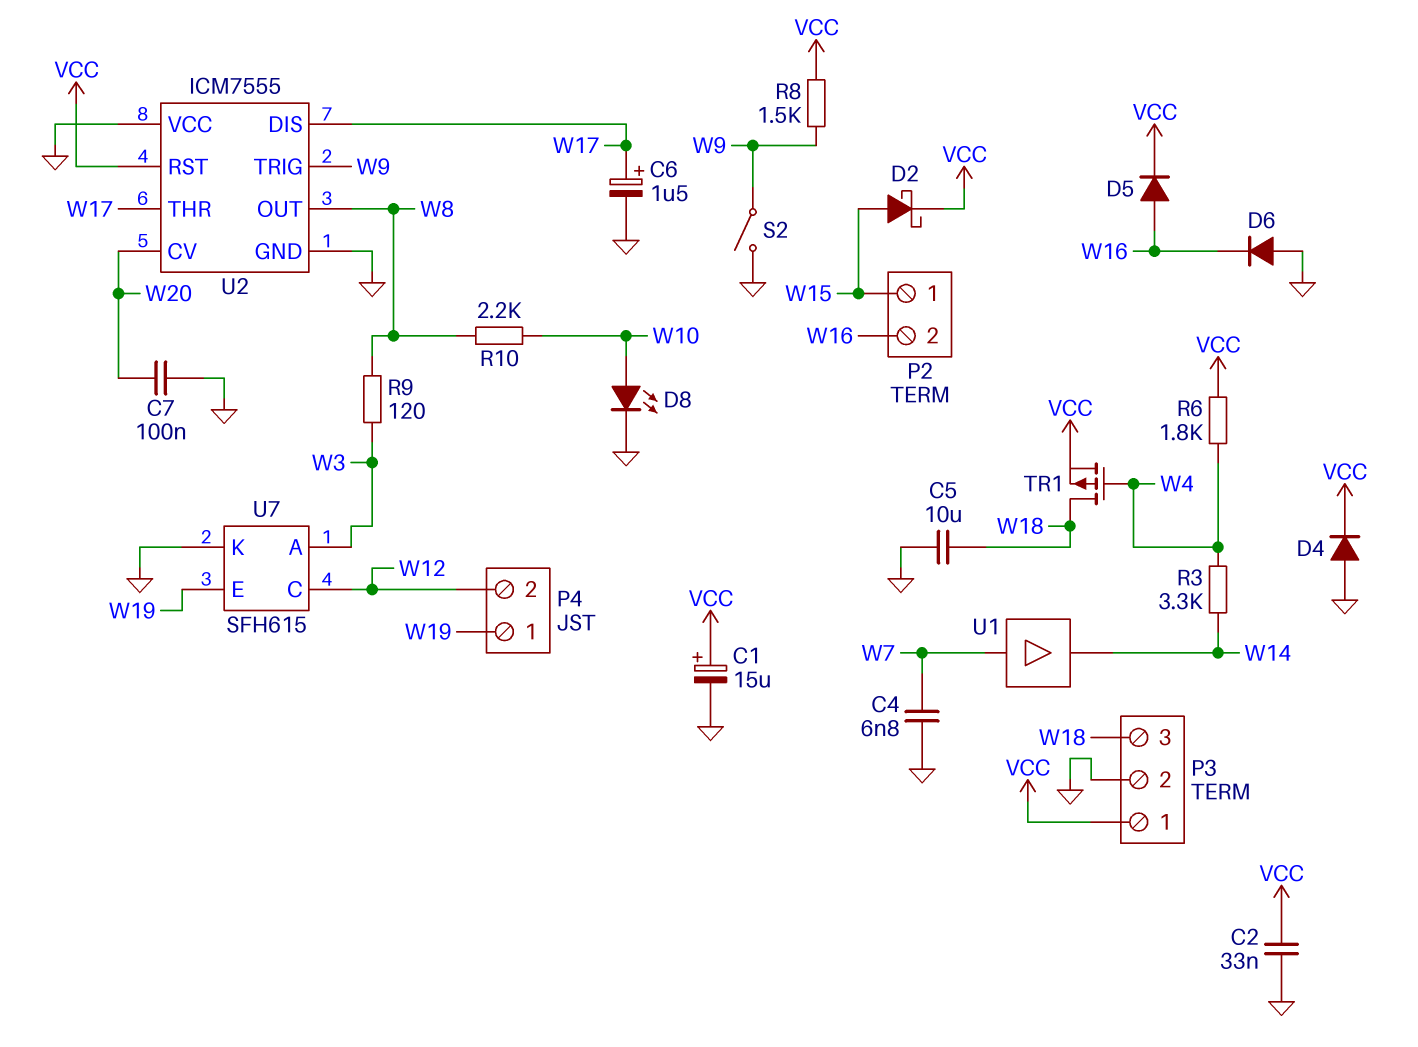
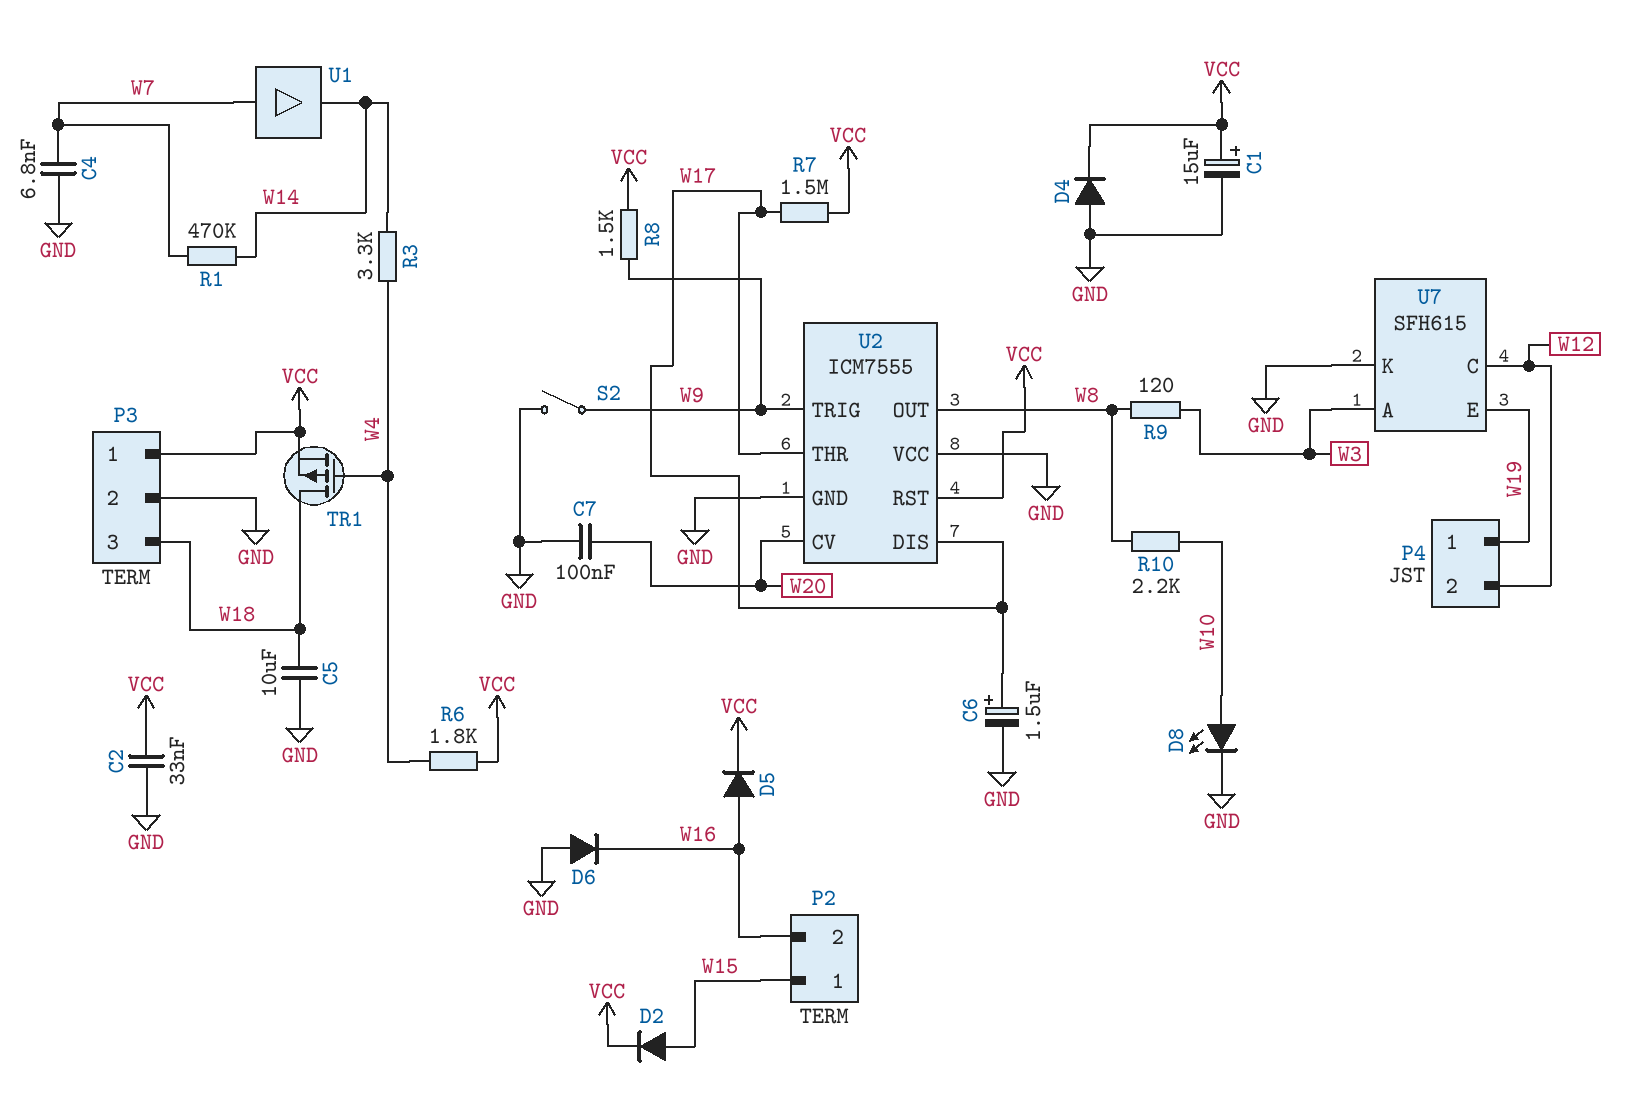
D2: schottky (A W15, K VCC) -> diode (A W15, K VCC)
R1: none -> 470k (W7, W14)
R7: none -> 1.5M (VCC, W17)

